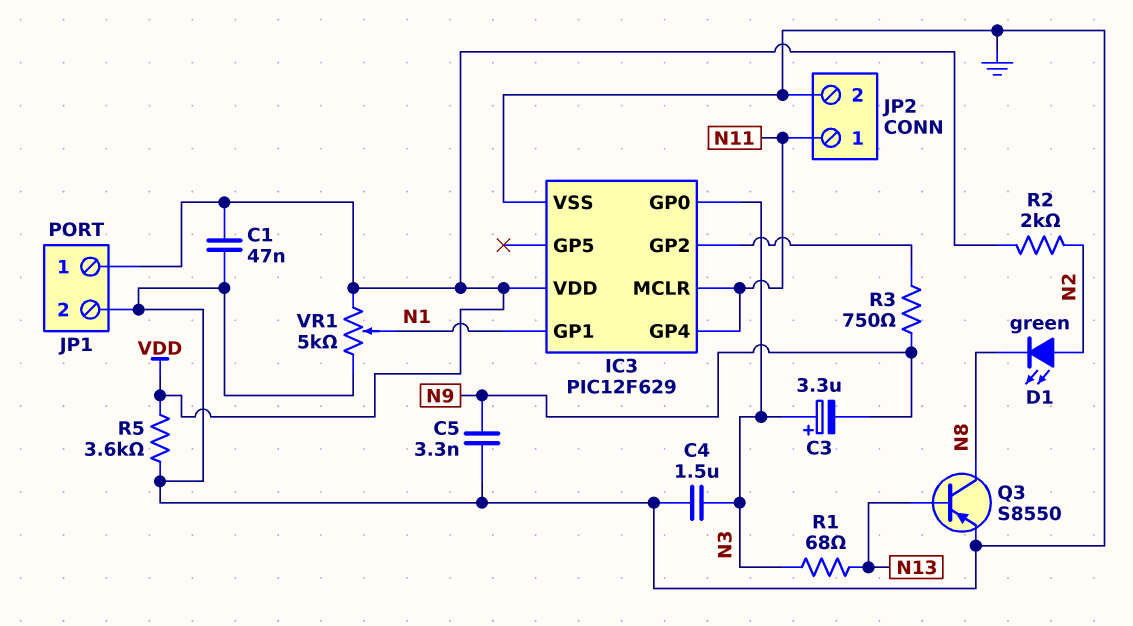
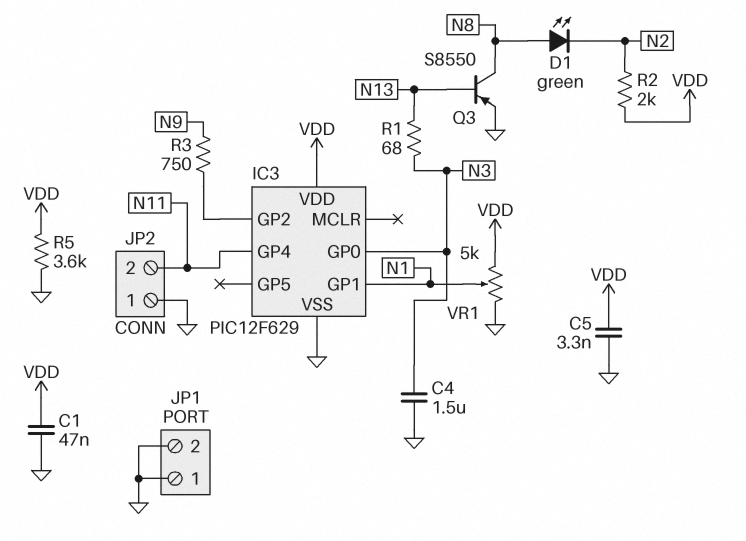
C3: 3.3uF (plus N3, minus N9) -> none
C5: 3.3nF (GND, N9) -> 3.3nF (GND, VDD)
D1: LED green (A N2, K N8) -> LED green (A N8, K N2)
IC3 pin MCLR: N11 -> none
JP1 pin 1: VDD -> GND
JP2 pin 1: N11 -> GND
JP2 pin 2: GND -> N11

